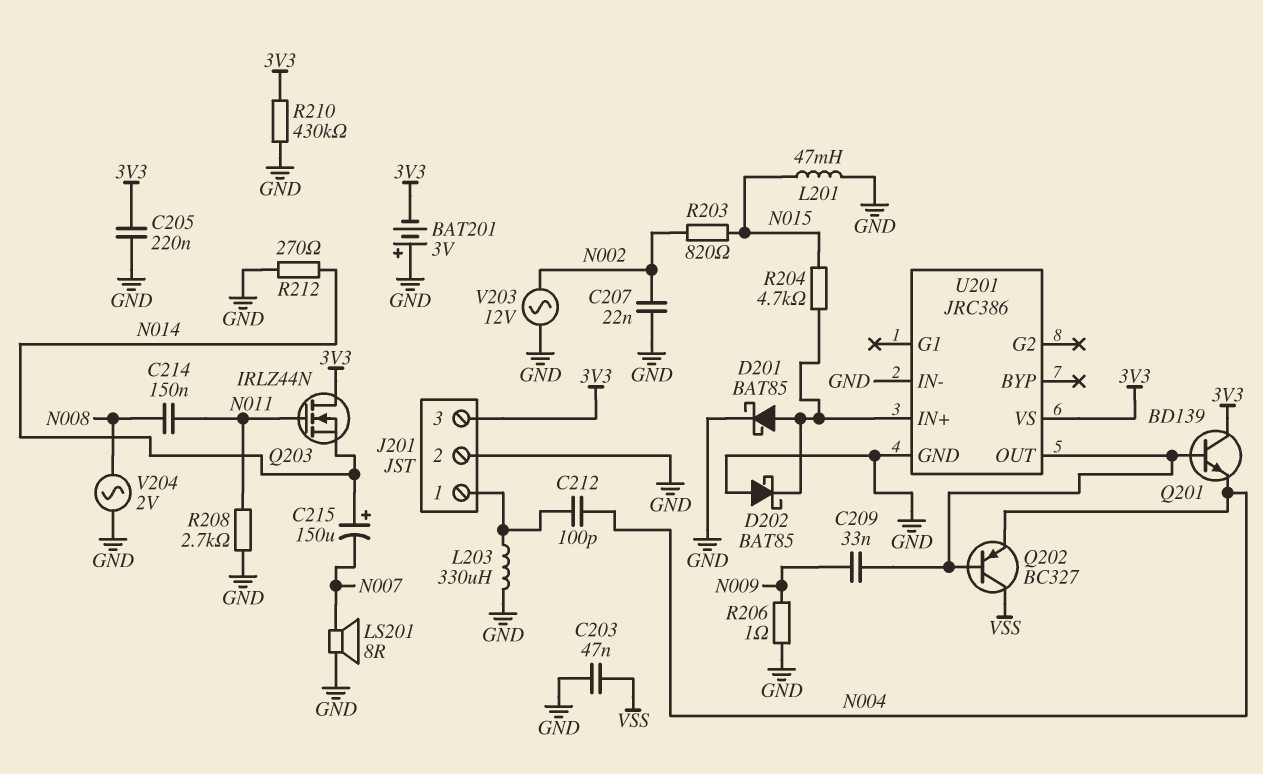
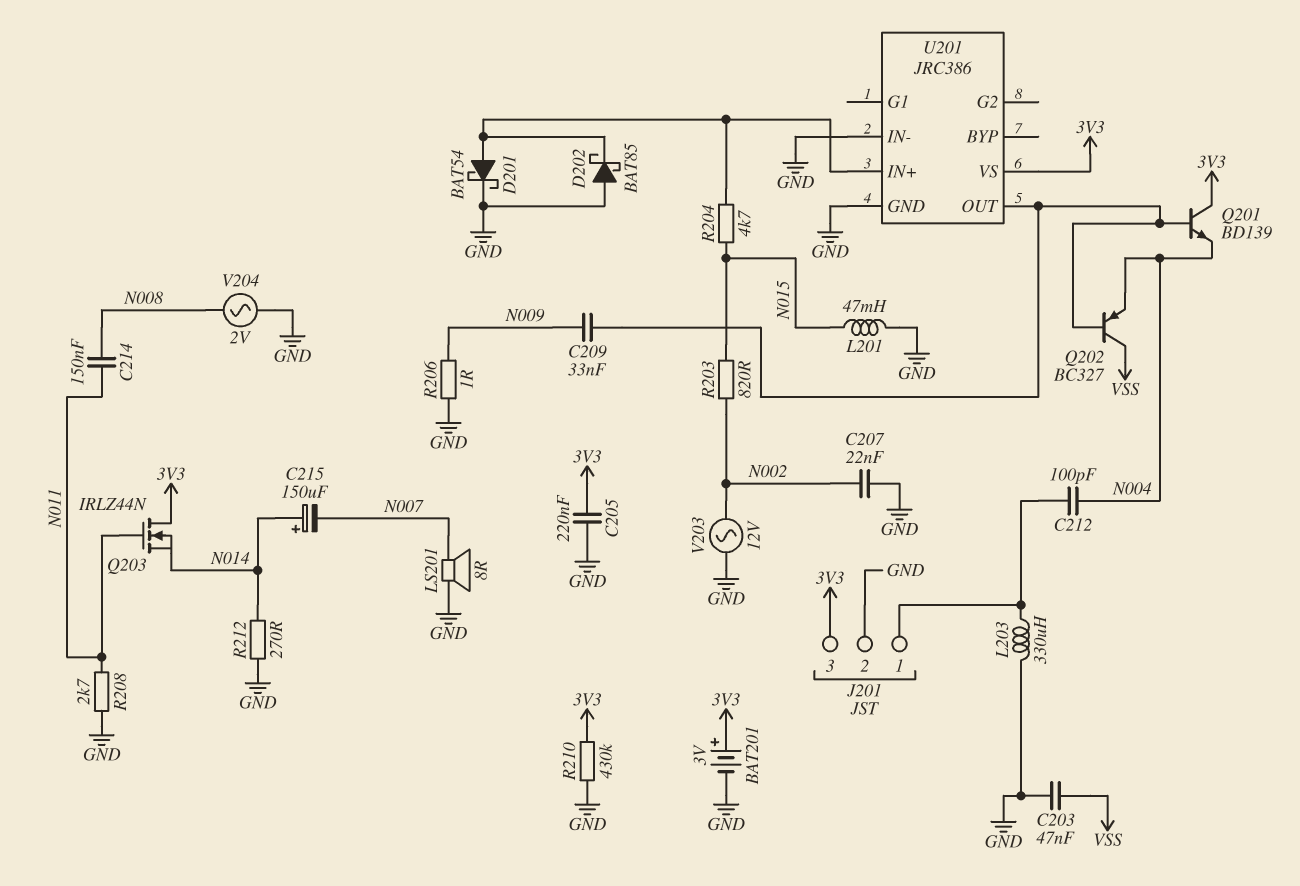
BAT201: 3V (plus GND, minus 3V3) -> 3V (plus 3V3, minus GND)
D201: schottky BAT85 (A U201/IN+, K GND) -> schottky BAT54 (A U201/IN+, K GND)

